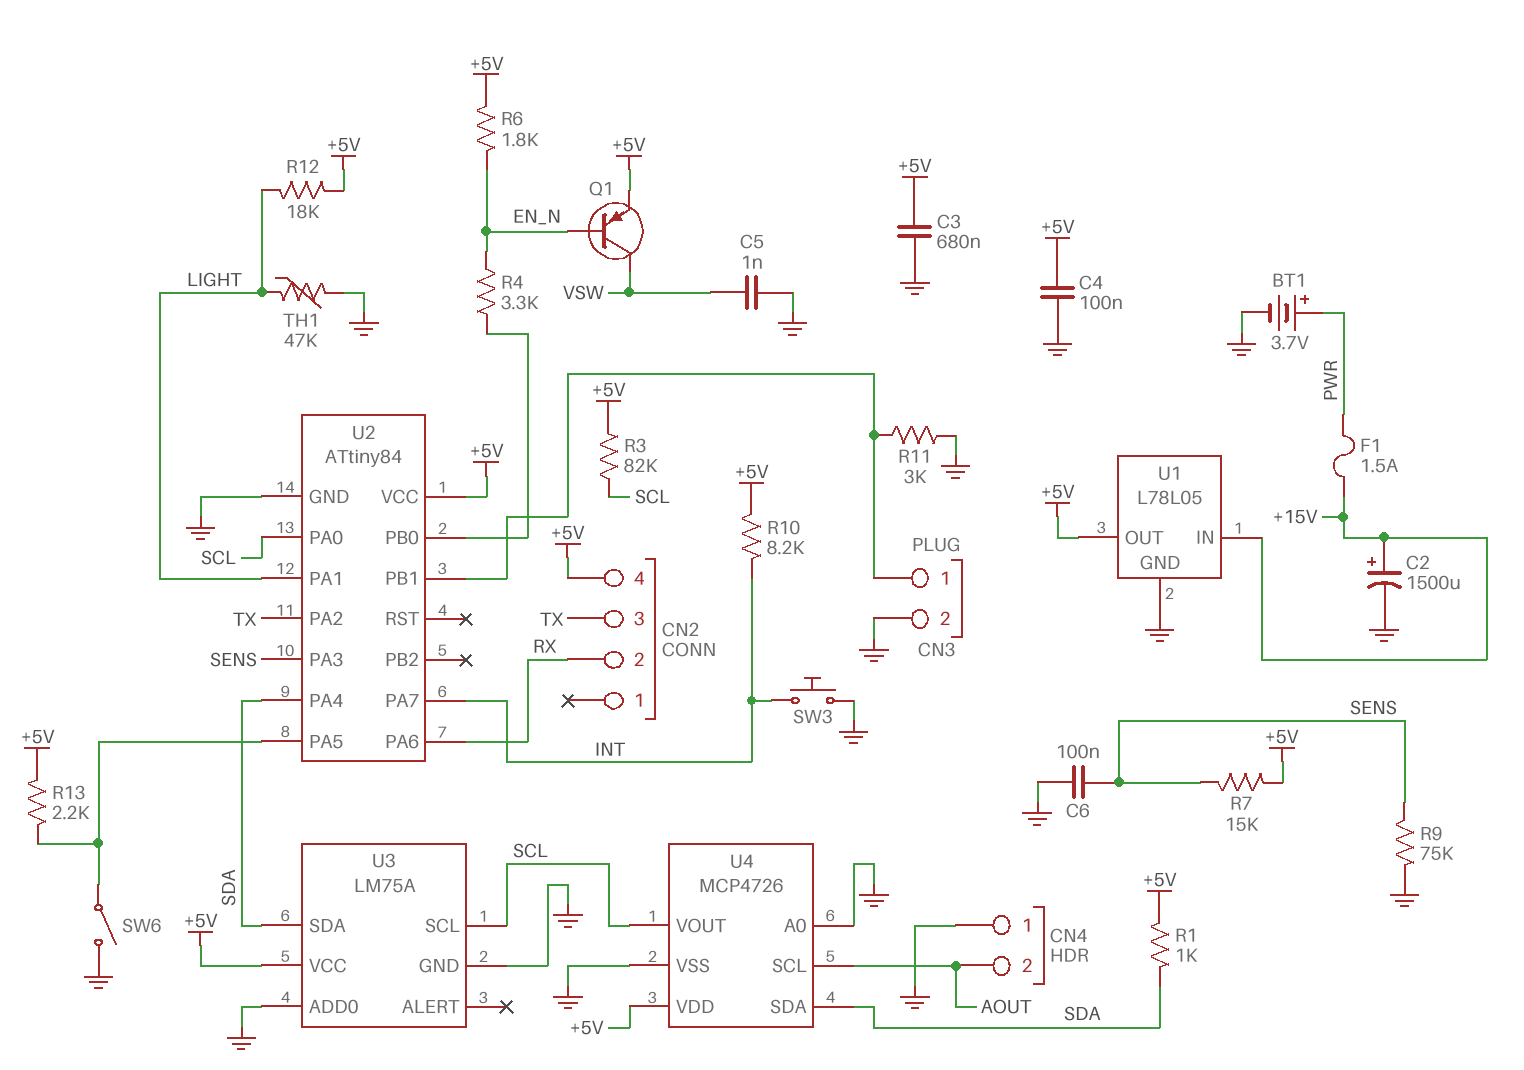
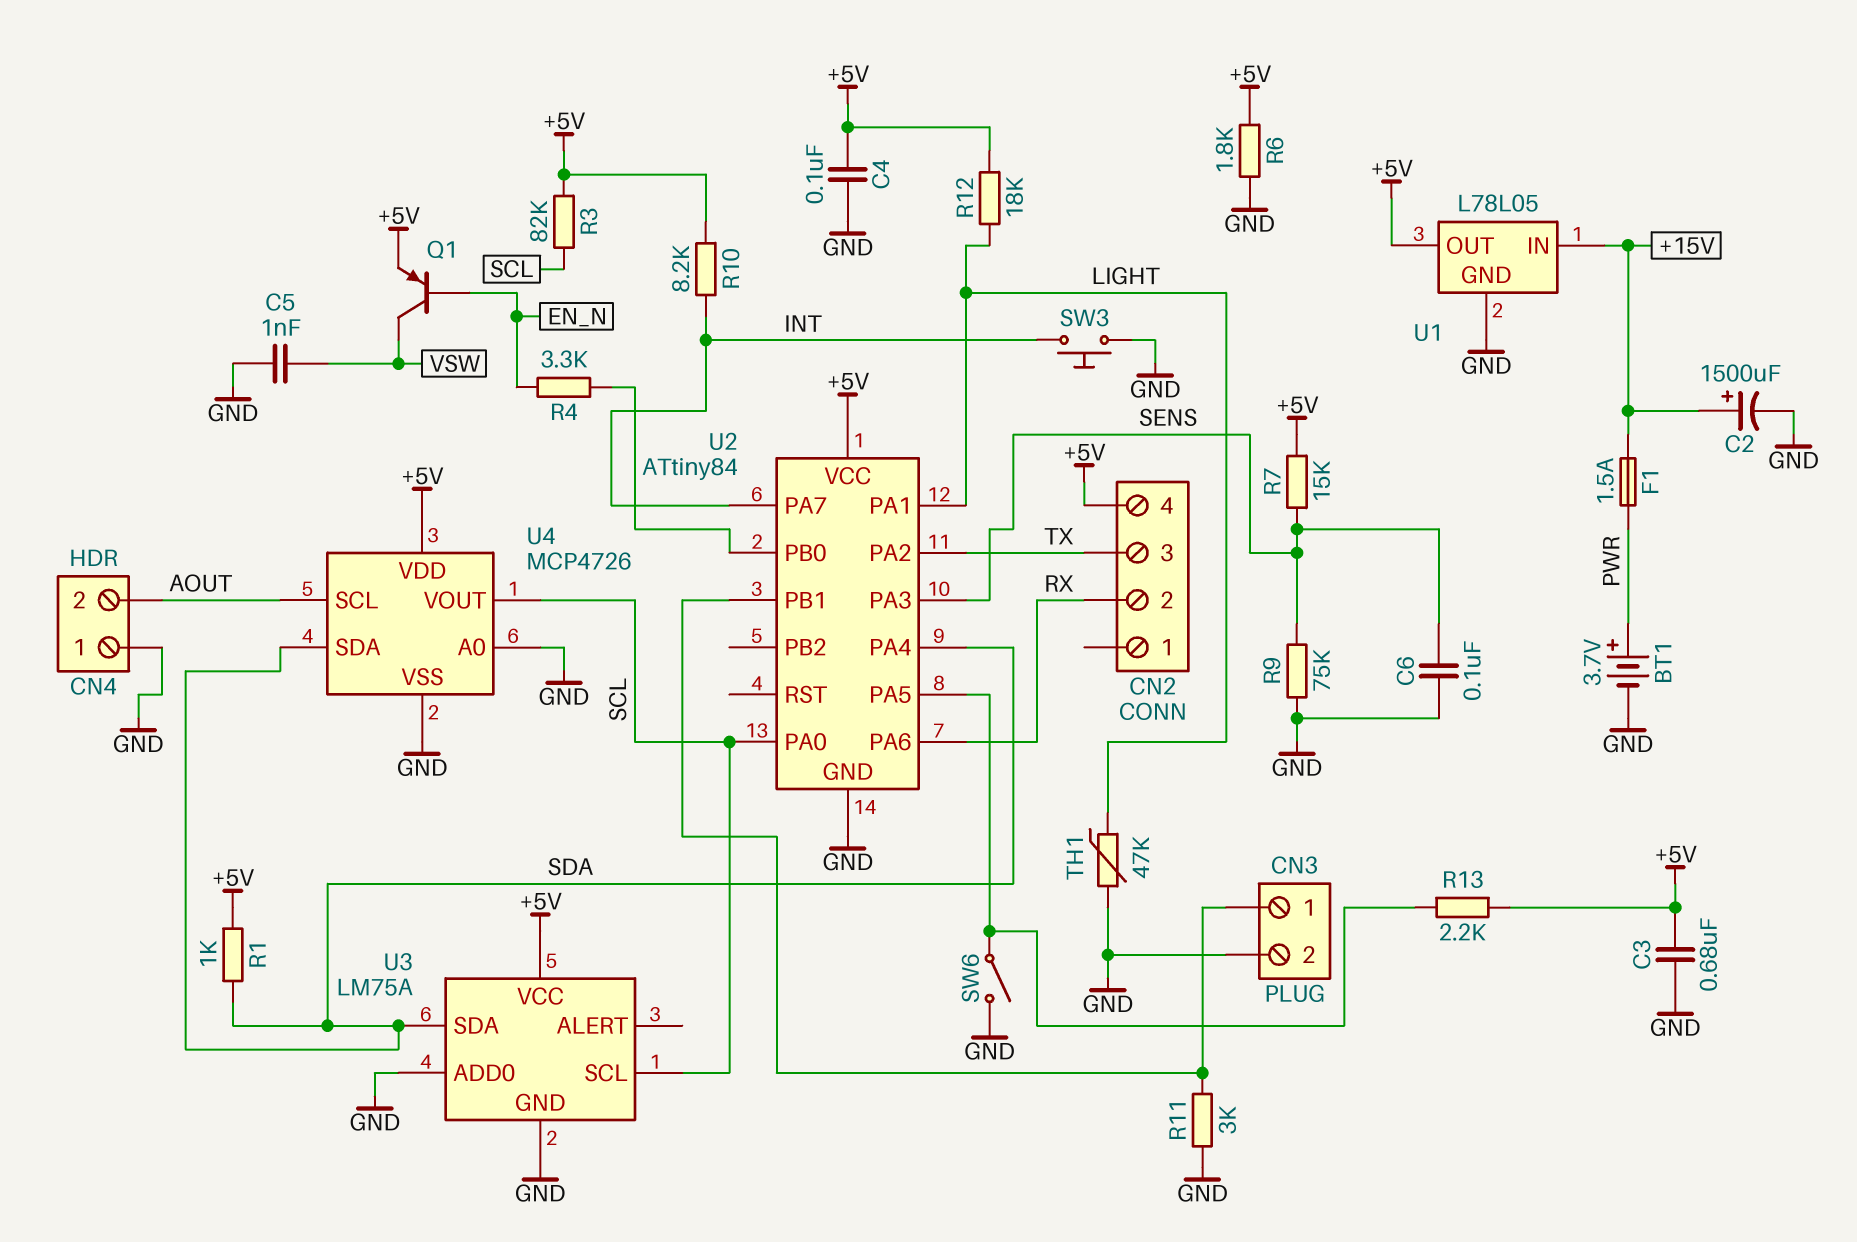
R6: 1.8k (+5V, EN_N) -> 1.8k (+5V, GND)

